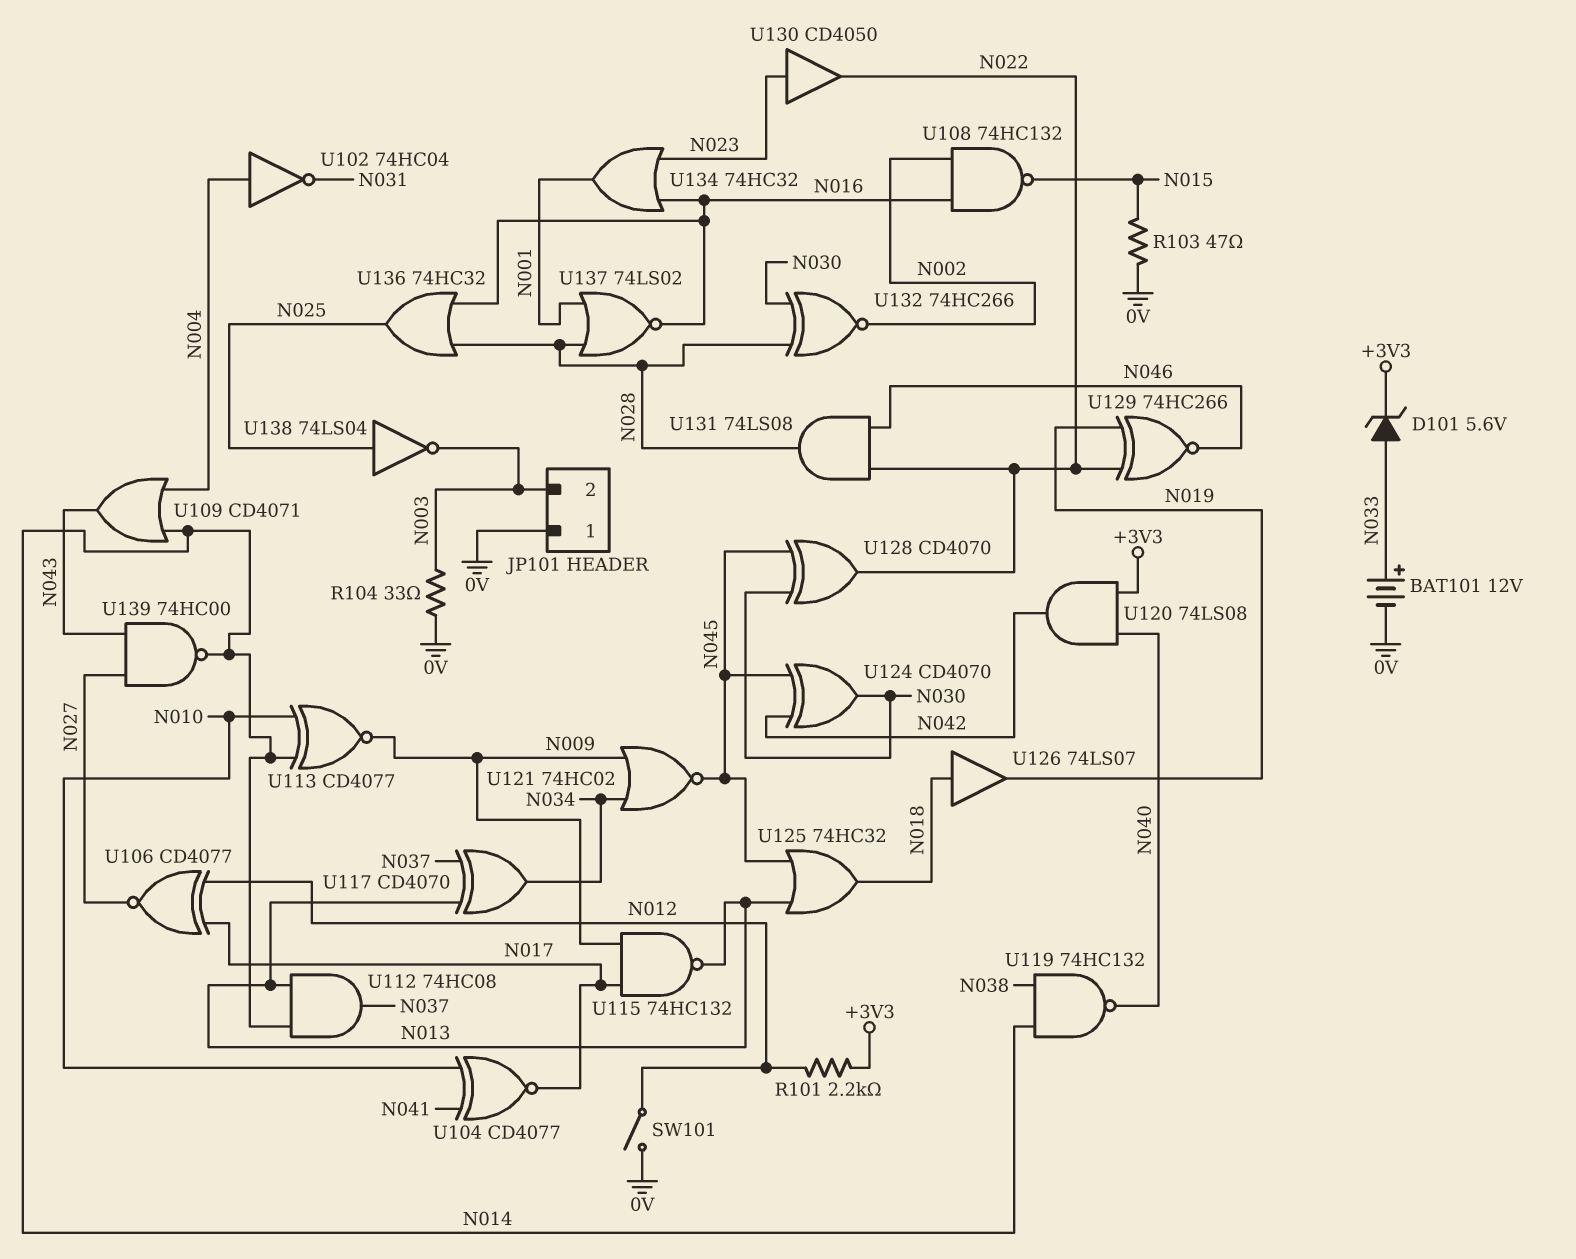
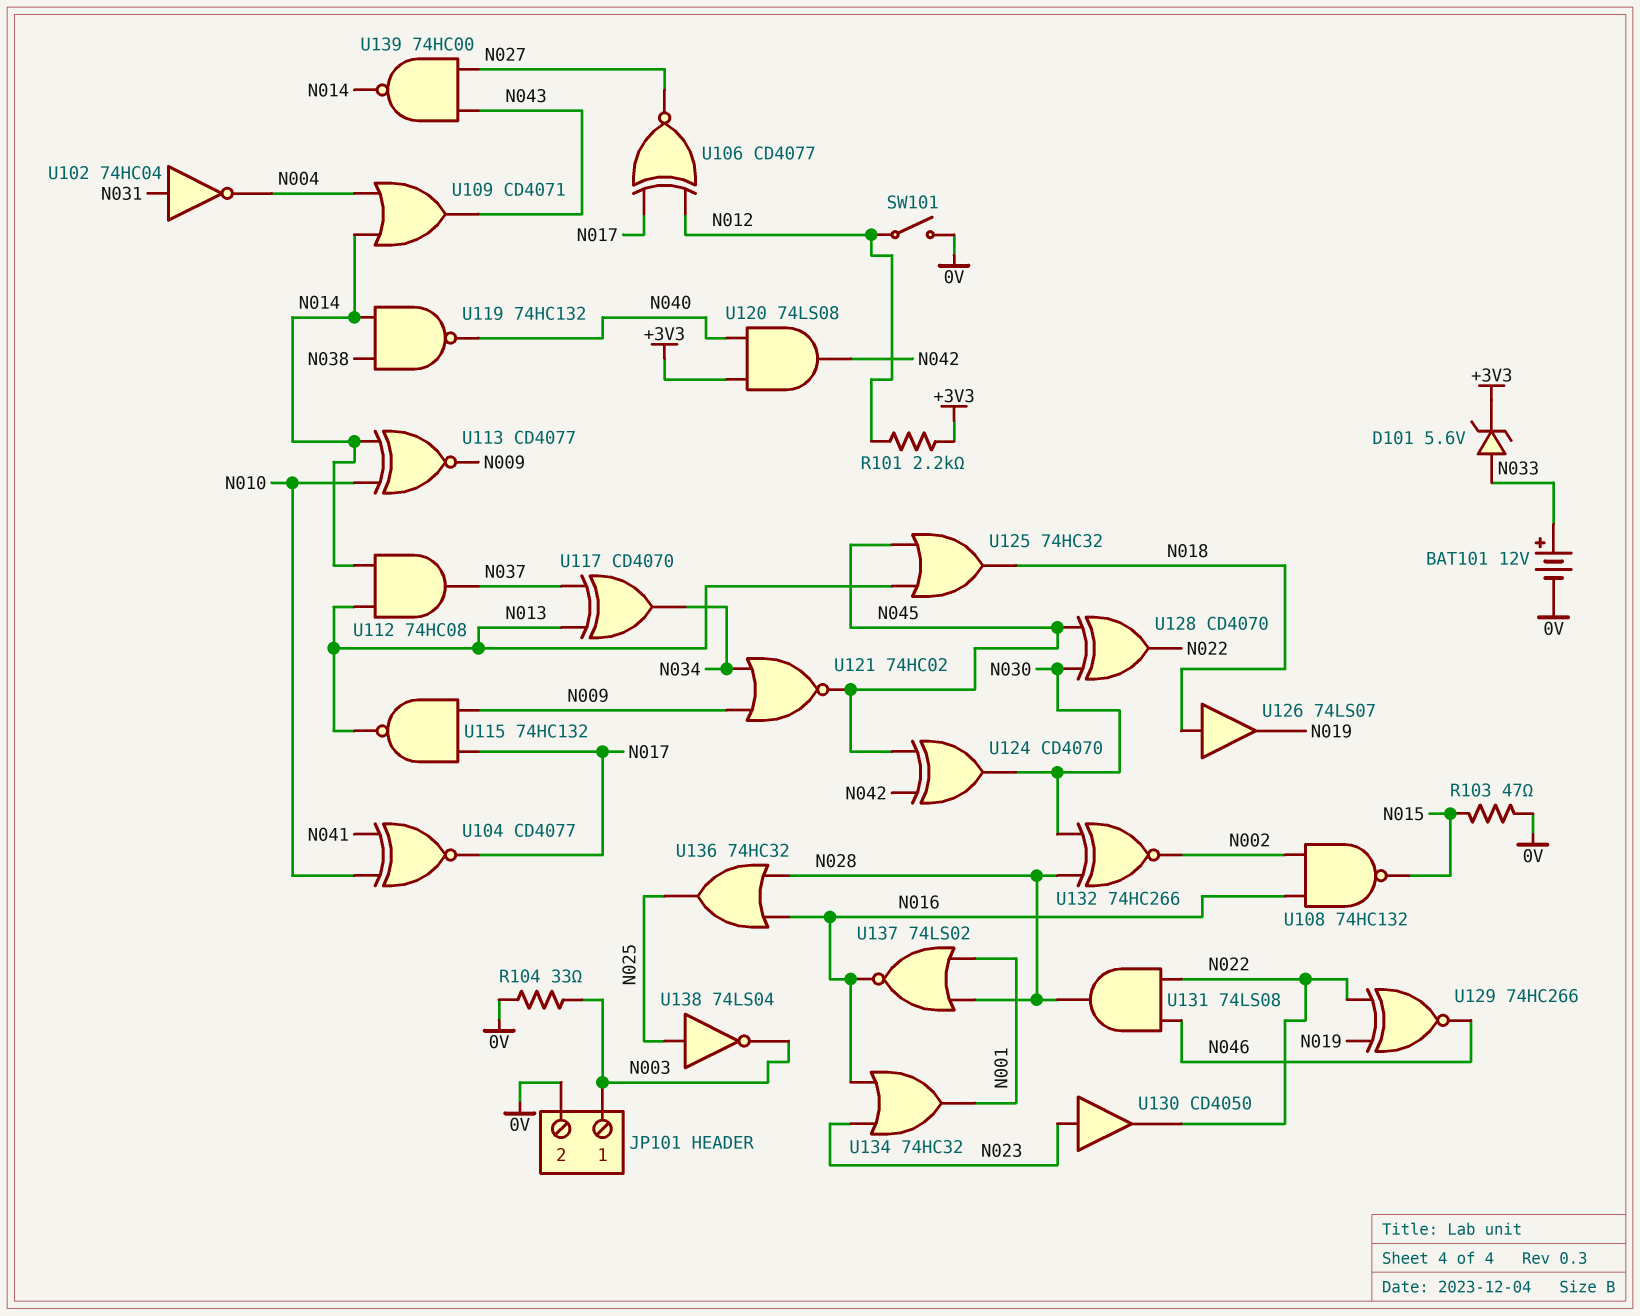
JP101 pin 1: 0V -> N003
JP101 pin 2: N003 -> 0V
U102: NOT 74HC04 (in N004, out N031) -> NOT 74HC04 (in N031, out N004)

